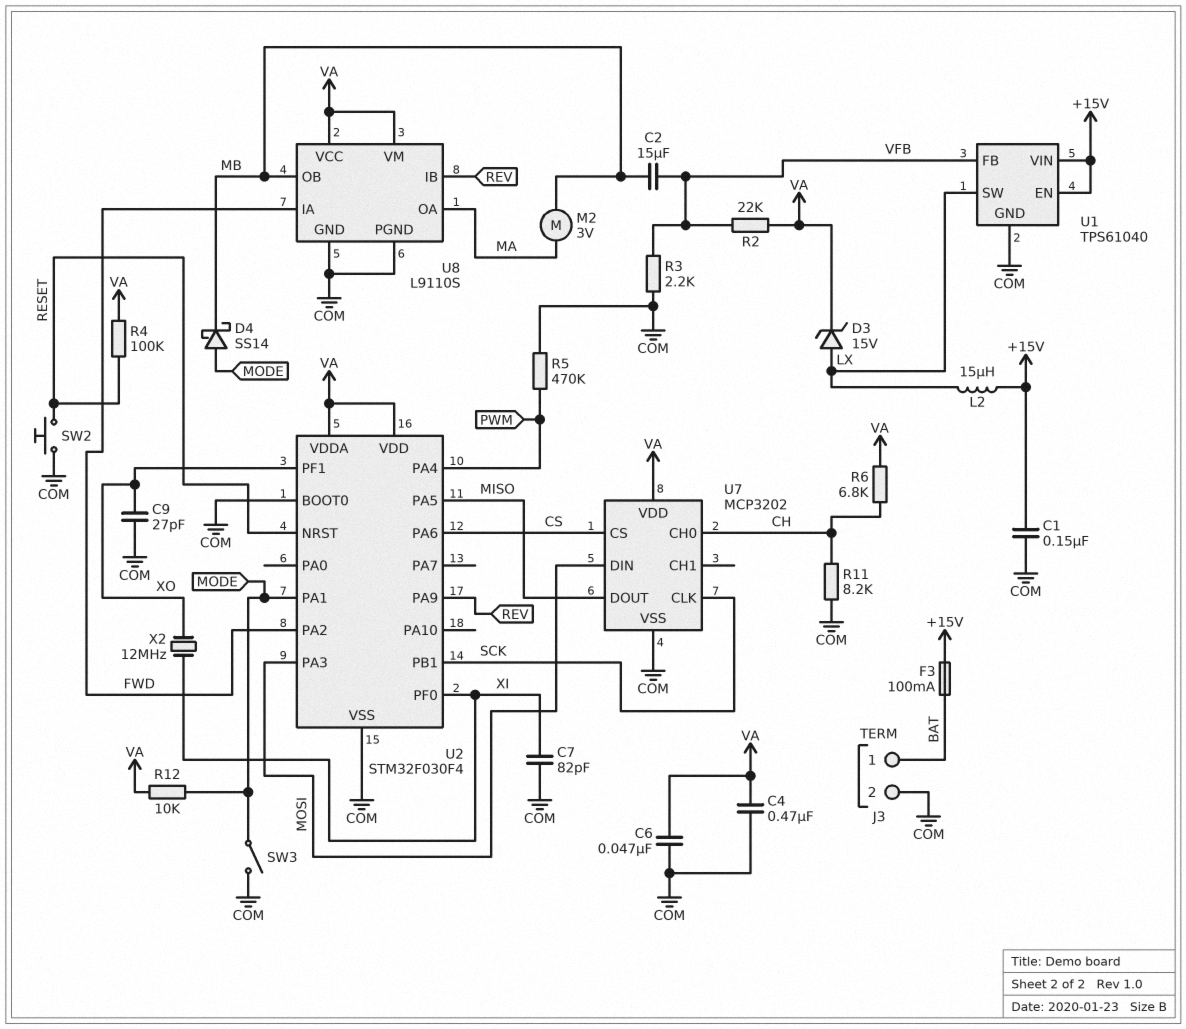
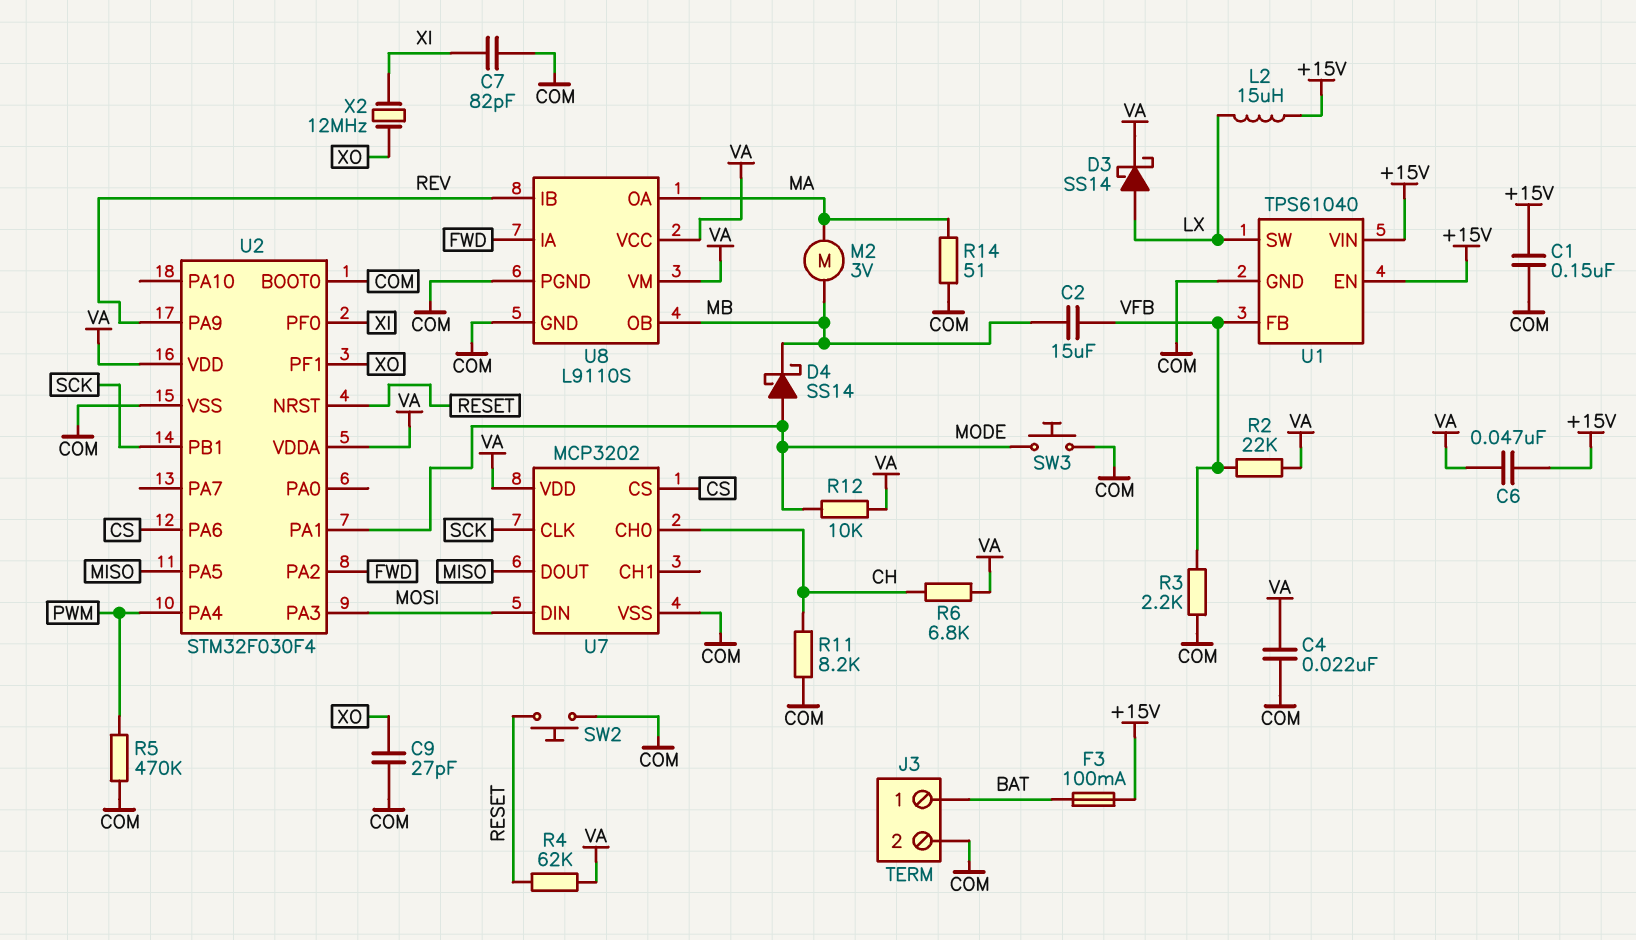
C4: 470nF (COM, VA) -> 22nF (COM, VA)
C6: 47nF (COM, VA) -> 47nF (+15V, VA)
D3: zener 15V (A LX, K VA) -> schottky SS14 (A LX, K VA)
R4: 100k (RESET, VA) -> 62k (RESET, VA)
R14: none -> 51 (COM, MA)
SW3: switch (COM, MODE) -> button (COM, MODE)

